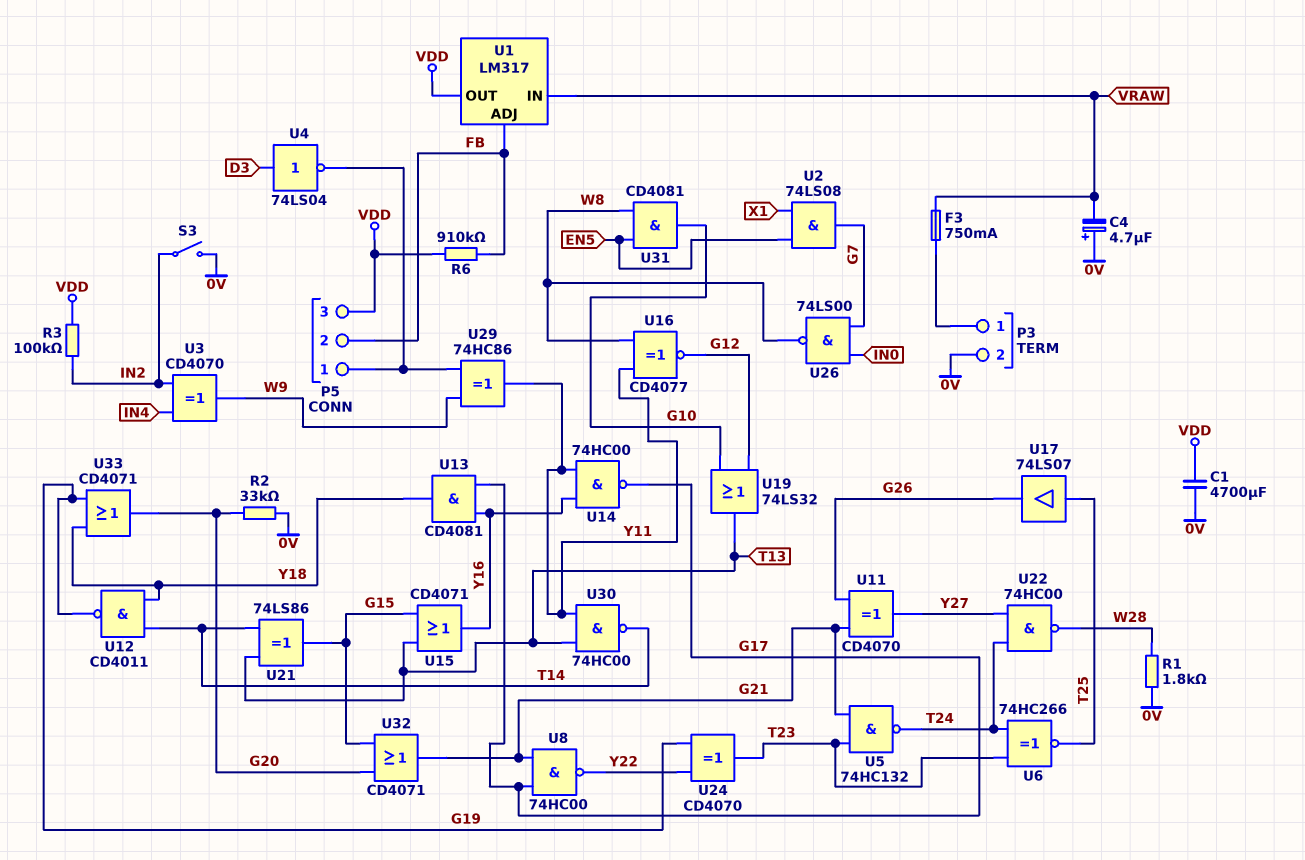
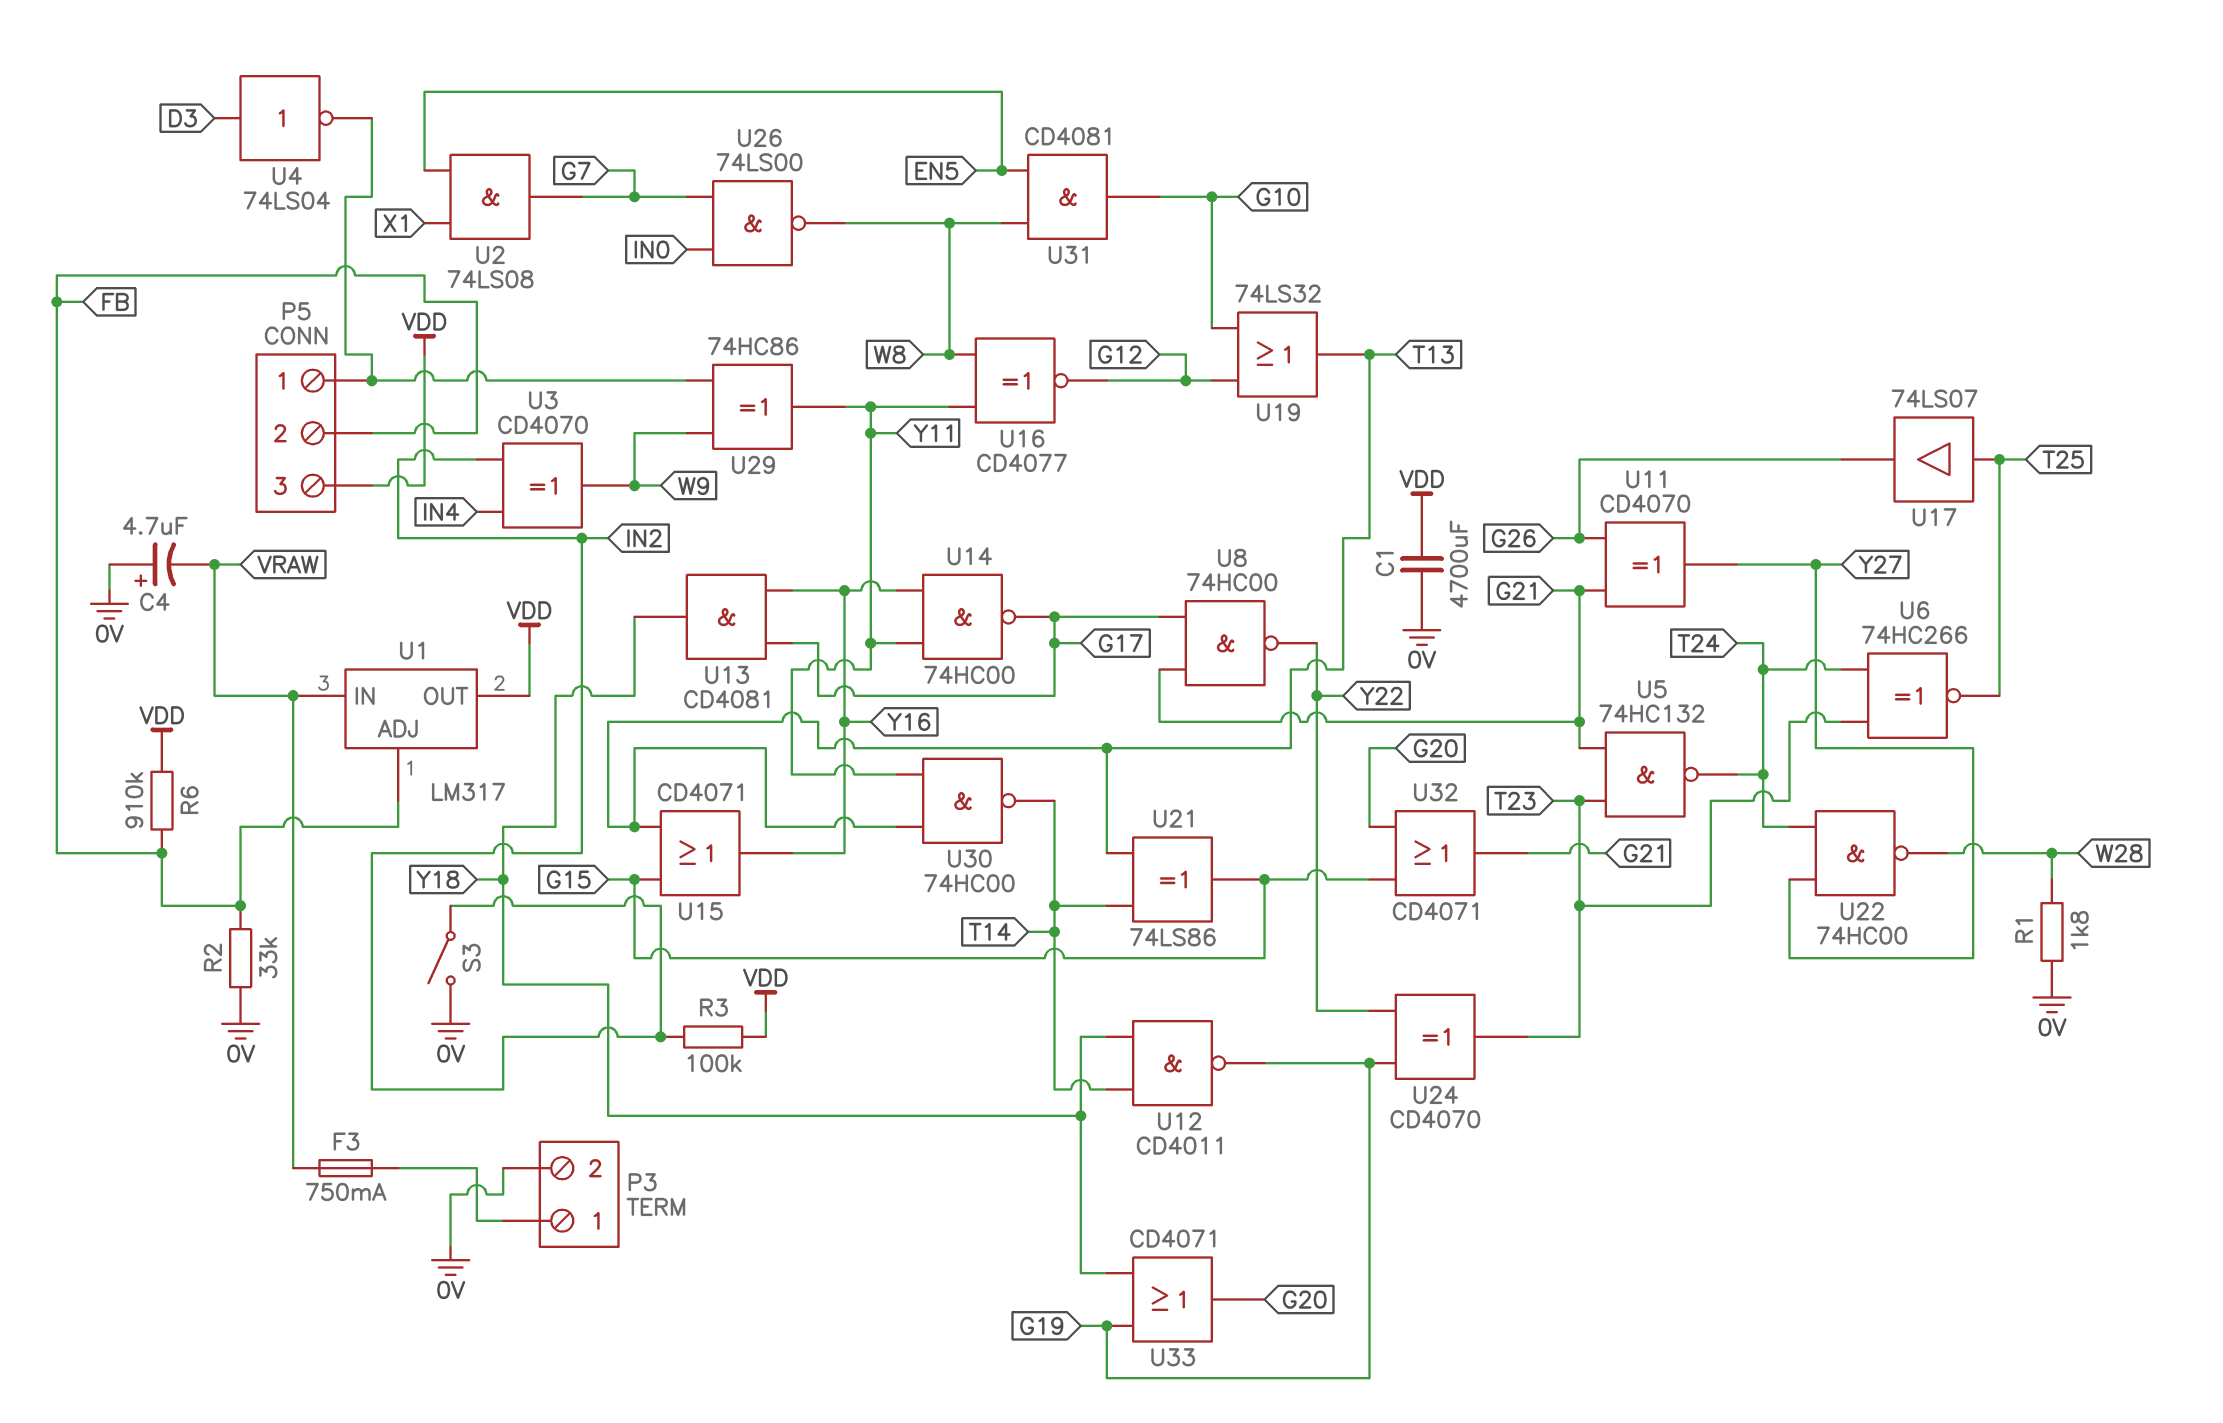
R2: 33k (0V, G20) -> 33k (0V, FB)

